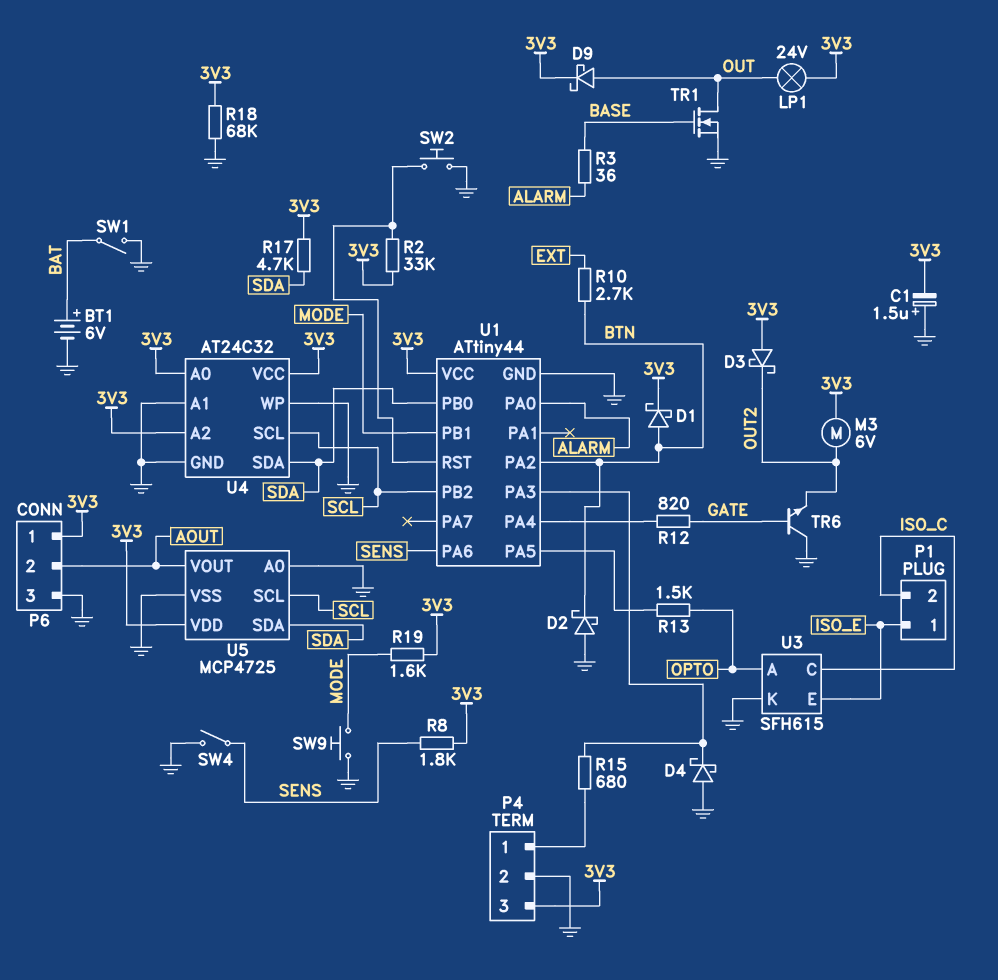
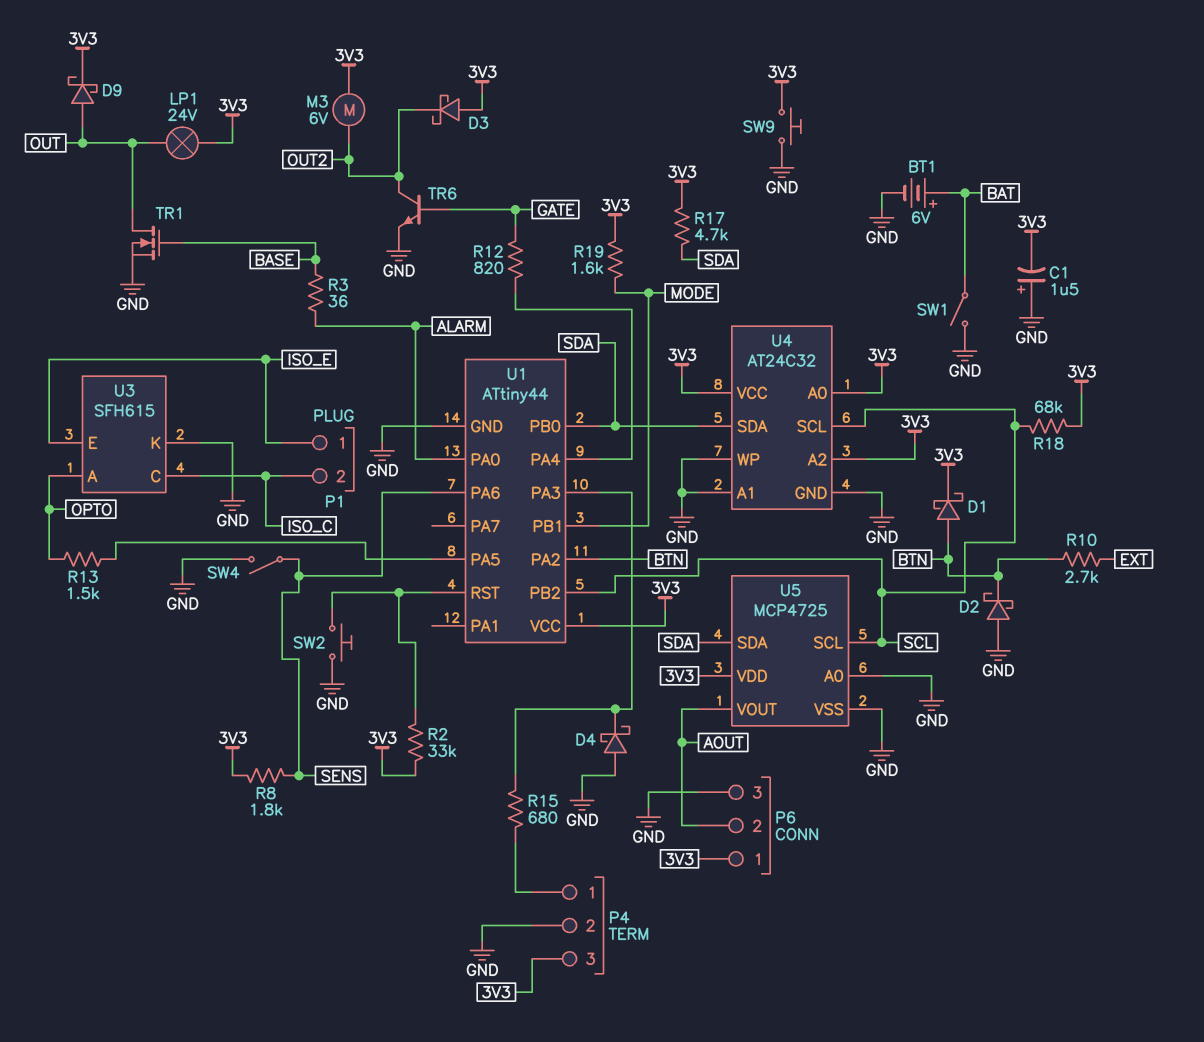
R18: 68k (3V3, GND) -> 68k (3V3, SCL)
SW9: button (GND, MODE) -> button (3V3, GND)
TR6: NPN (B GATE, C GND, E OUT2) -> NPN (B GATE, C OUT2, E GND)

